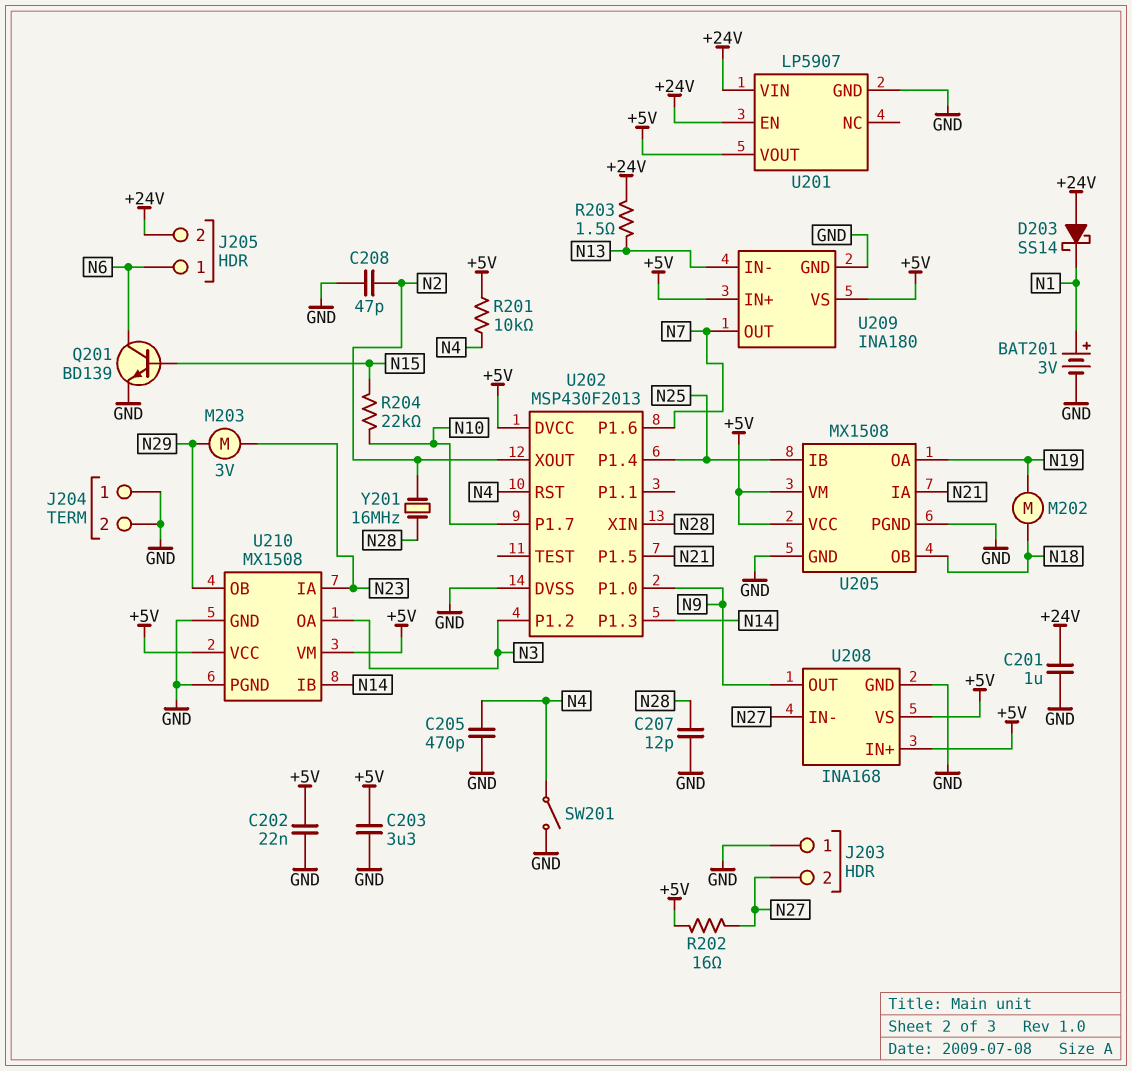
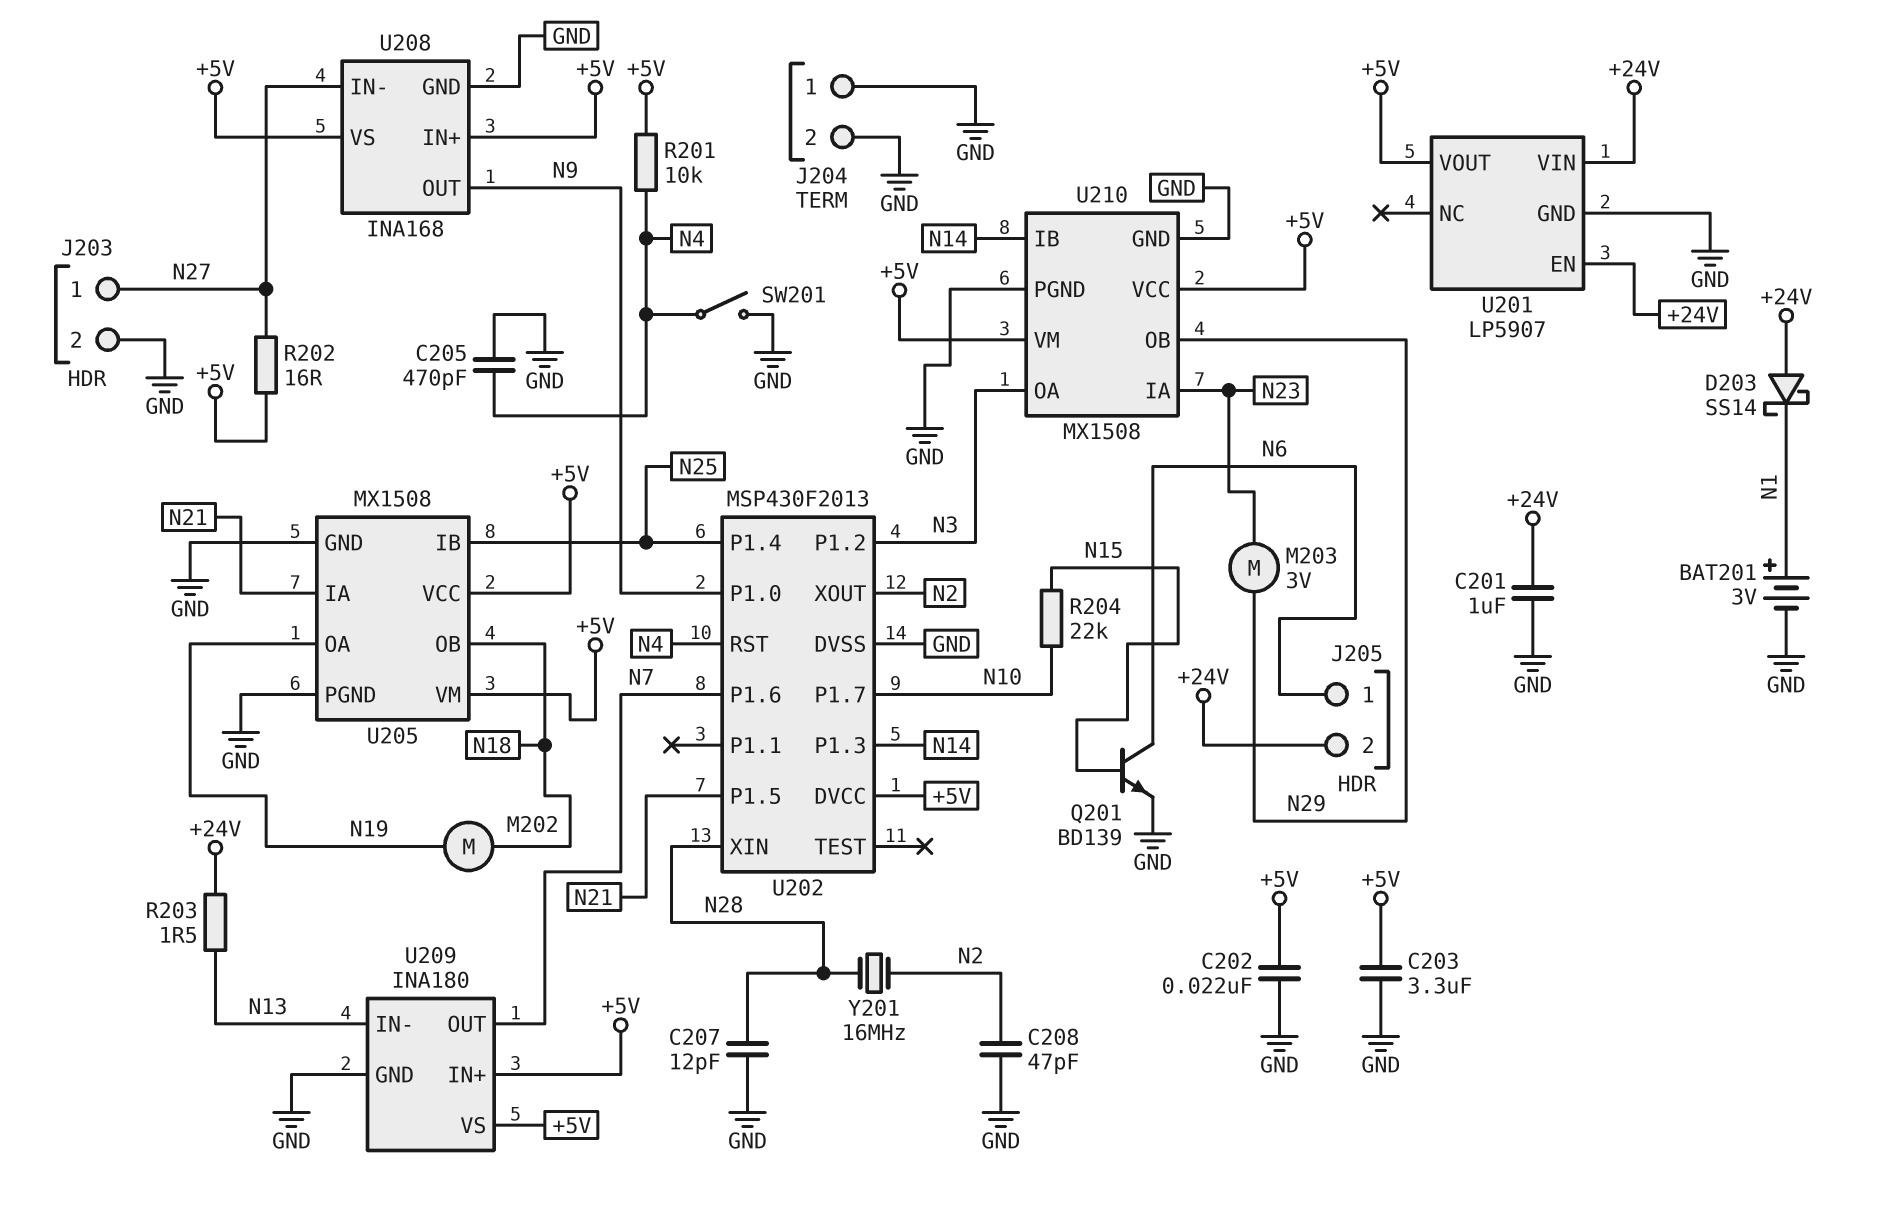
J203 pin 1: GND -> N27
J203 pin 2: N27 -> GND

